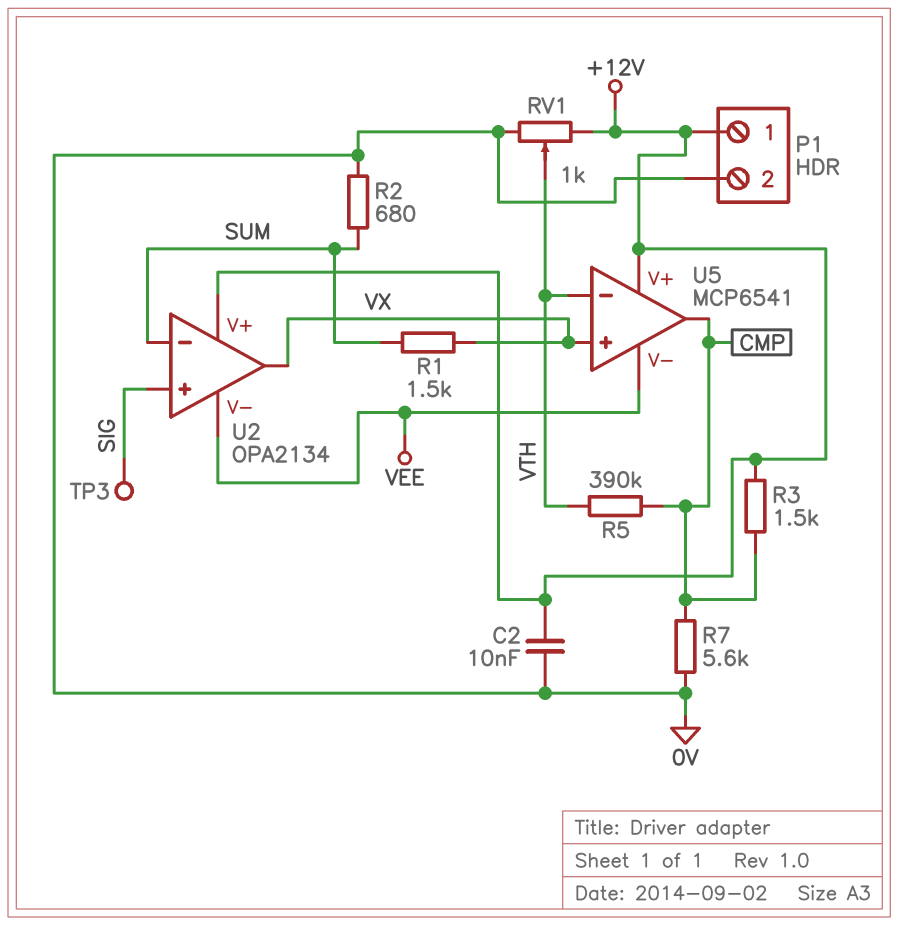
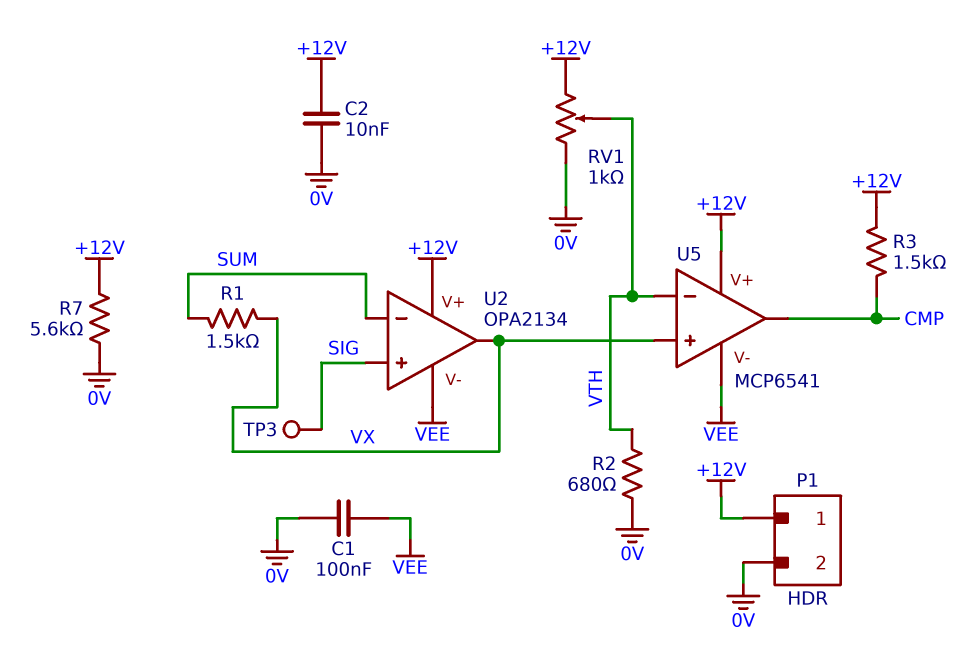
C1: none -> 100nF (0V, VEE)
R2: 680 (0V, SUM) -> 680 (0V, VTH)
R5: 390k (CMP, VTH) -> none
R7: 5.6k (0V, CMP) -> 5.6k (+12V, 0V)

